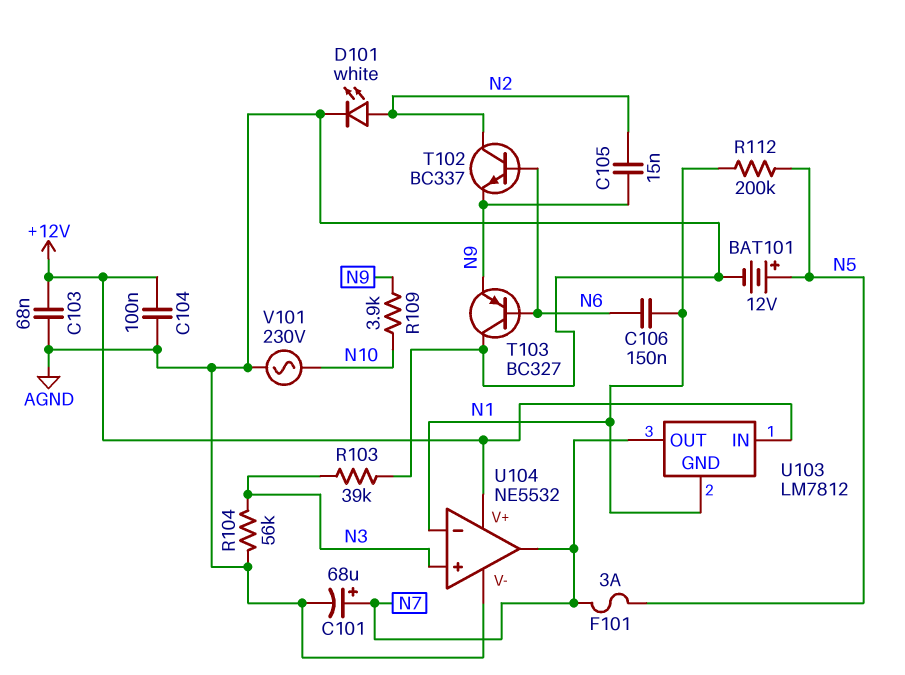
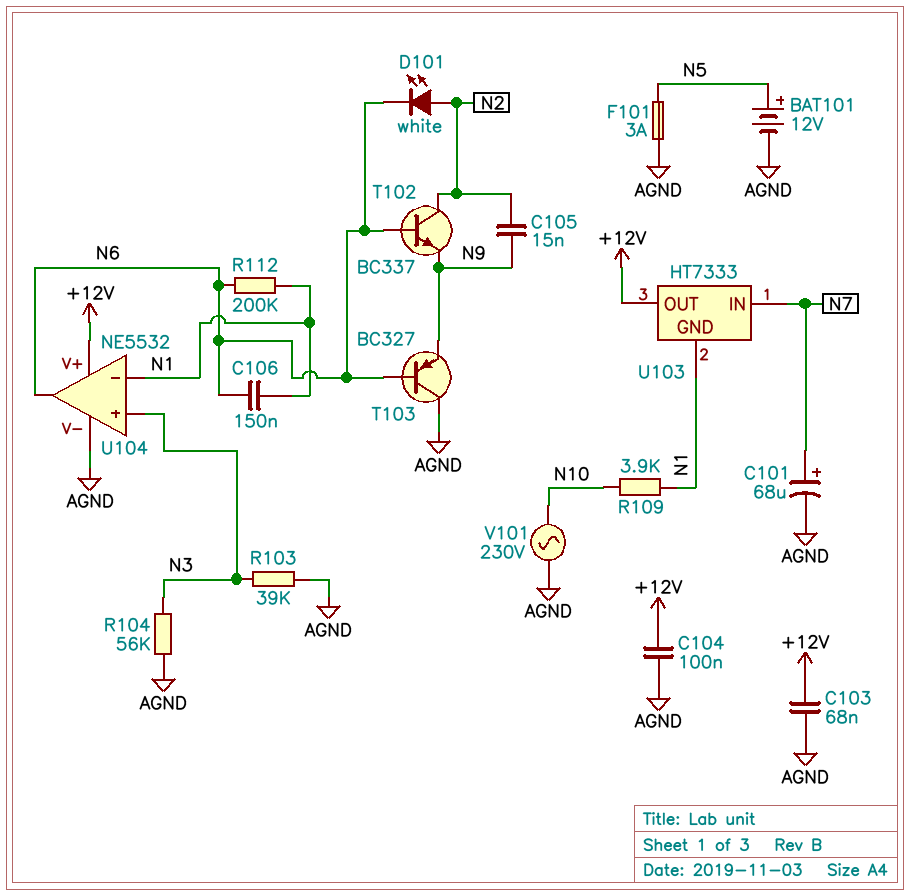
D101: LED white (A N2, K AGND) -> LED white (A N2, K N6)
F101: 3A (N5, N7) -> 3A (AGND, N5)
R109: 3.9k (N9, N10) -> 3.9k (N1, N10)
R112: 200k (N1, N5) -> 200k (N1, N6)
U103: LM7812 -> HT7333
U103 pin IN: +12V -> N7
U103 pin OUT: N7 -> +12V
U104 pin out: N7 -> N6

